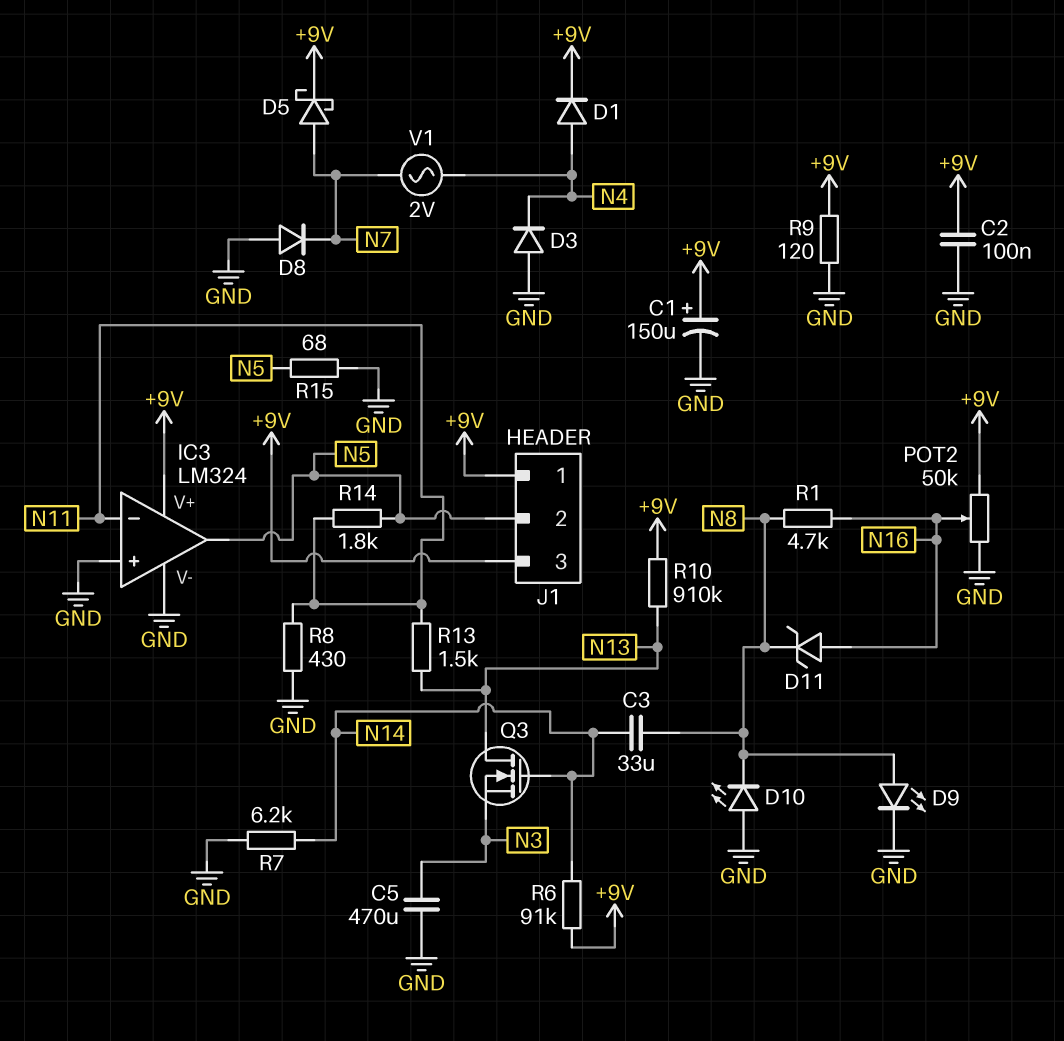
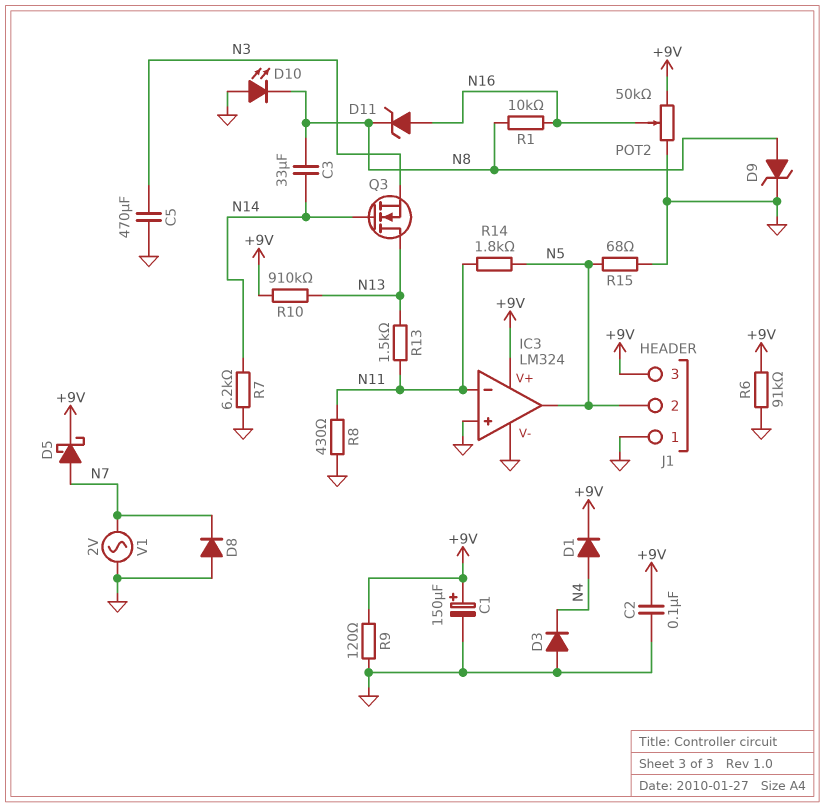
D9: LED (A N8, K GND) -> zener (A N8, K GND)
J1 pin 1: +9V -> GND
R1: 4.7k (N8, N16) -> 10k (N8, N16)
R6: 91k (+9V, N14) -> 91k (+9V, GND)
V1: AC 2V (N4, N7) -> AC 2V (GND, N7)

